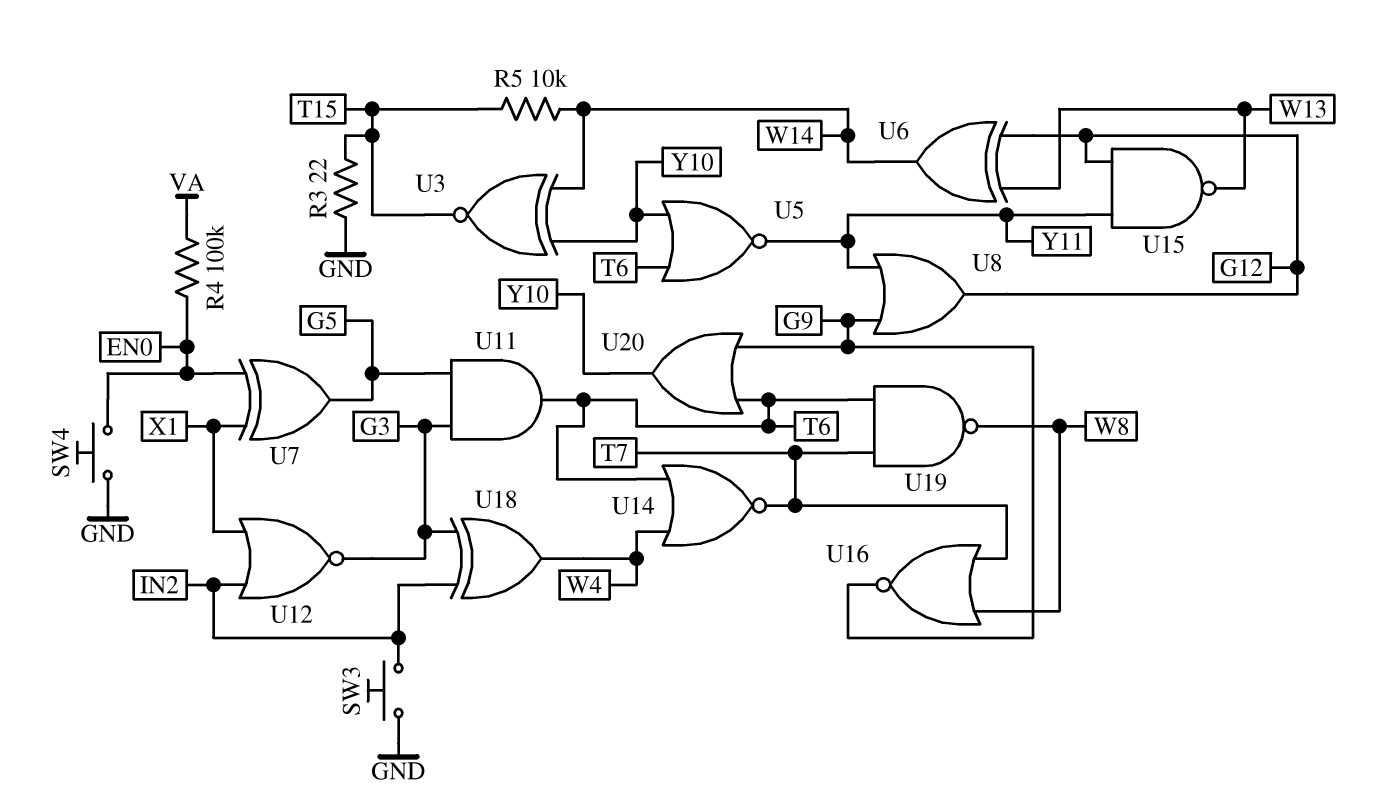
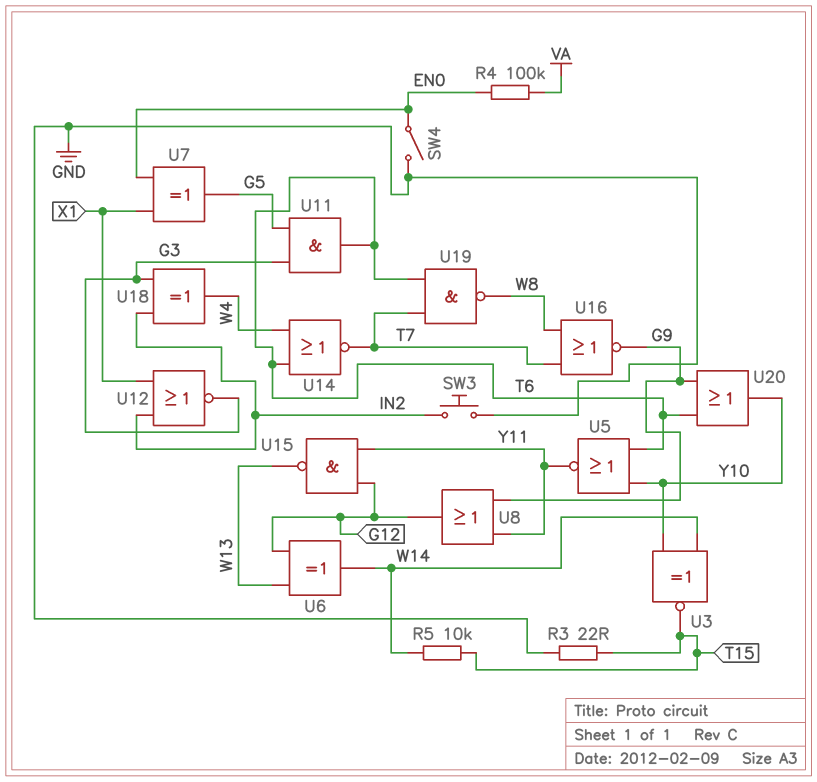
SW4: button (EN0, GND) -> switch (EN0, GND)

